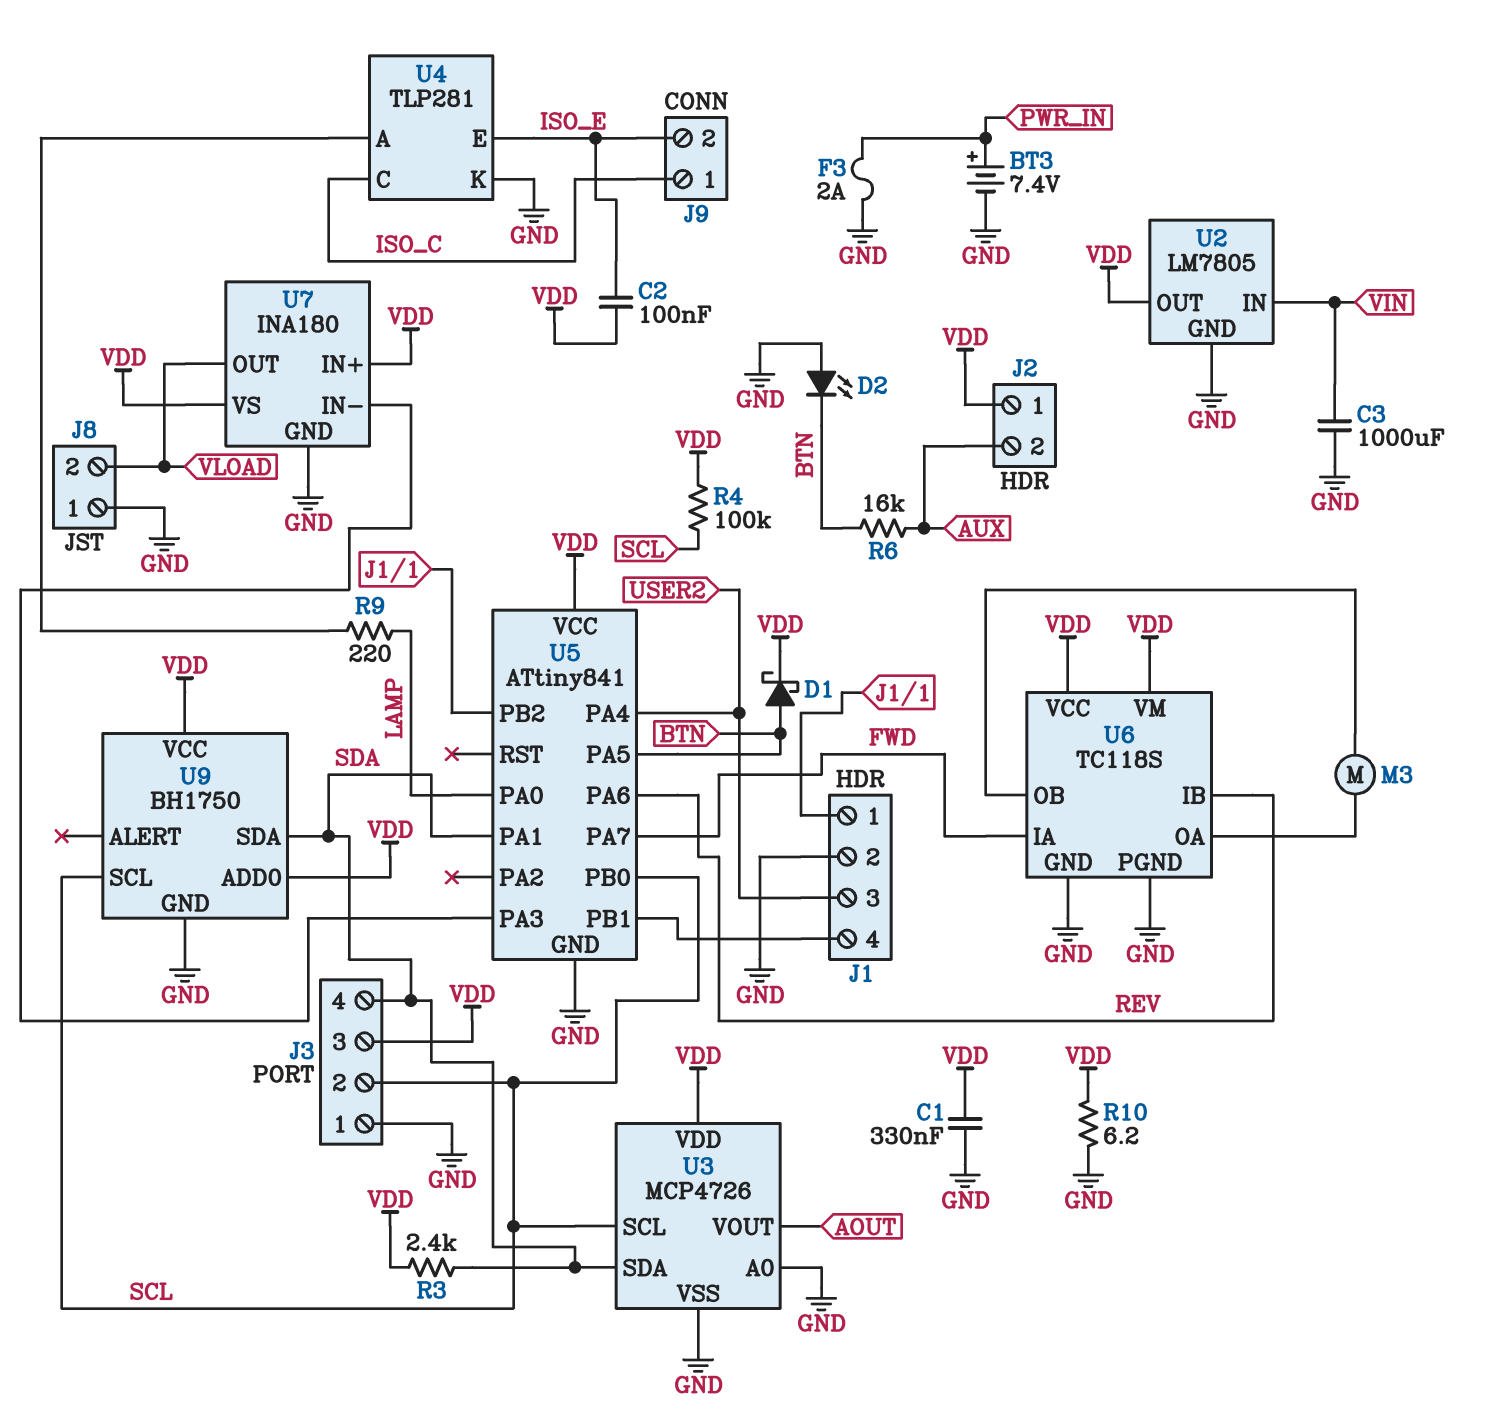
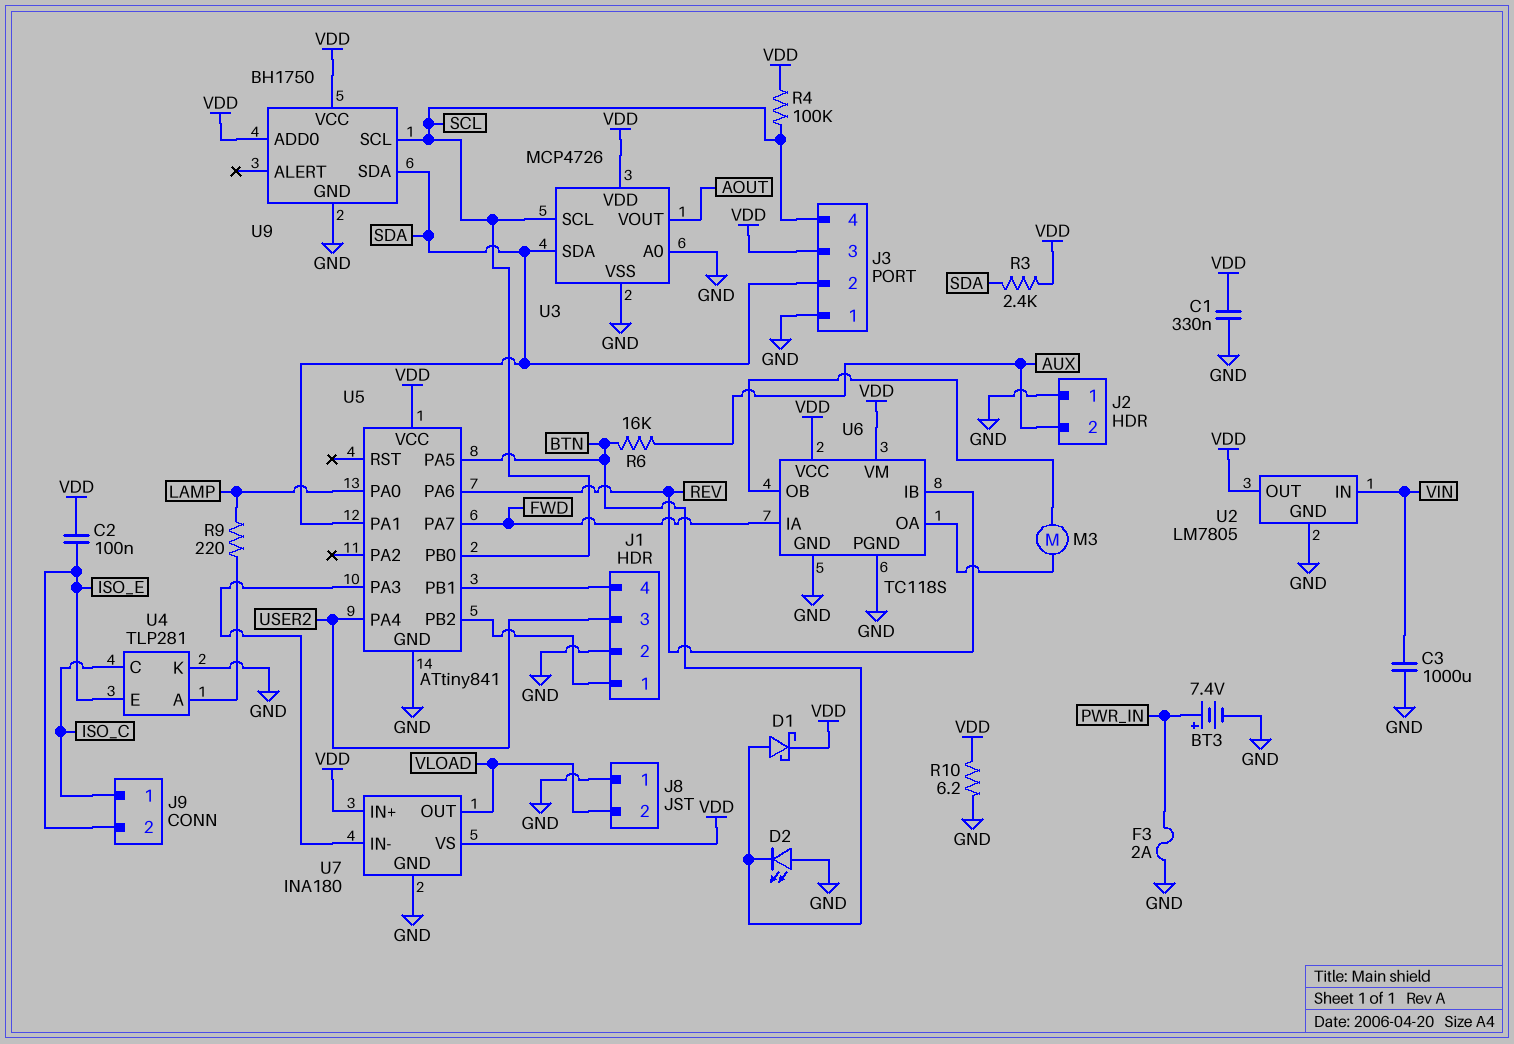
J2 pin 1: VDD -> GND
J3 pin 2: SCL -> SDA
J3 pin 4: SDA -> SCL

